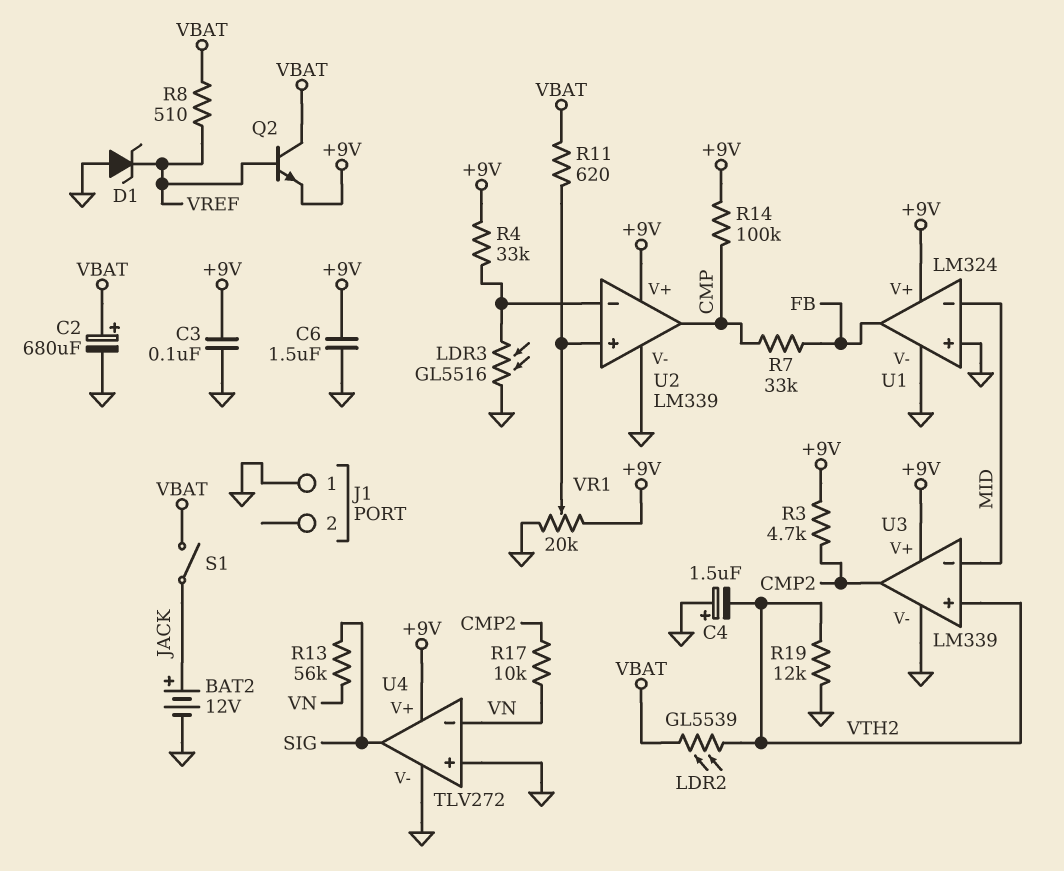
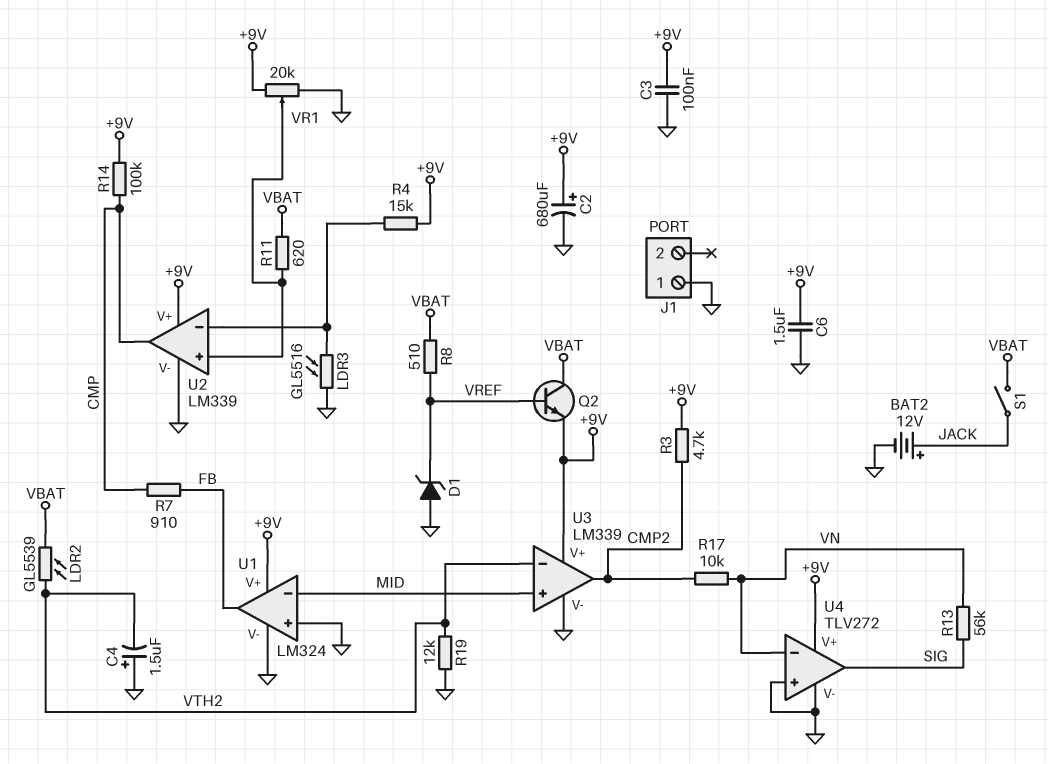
C2: 680uF (plus VBAT, minus GND) -> 680uF (plus +9V, minus GND)
R4: 33k (+9V, U2/in-) -> 15k (+9V, U2/in-)
R7: 33k (CMP, FB) -> 910 (CMP, FB)
U3 pin in+: VTH2 -> MID
U3 pin in-: MID -> VTH2

